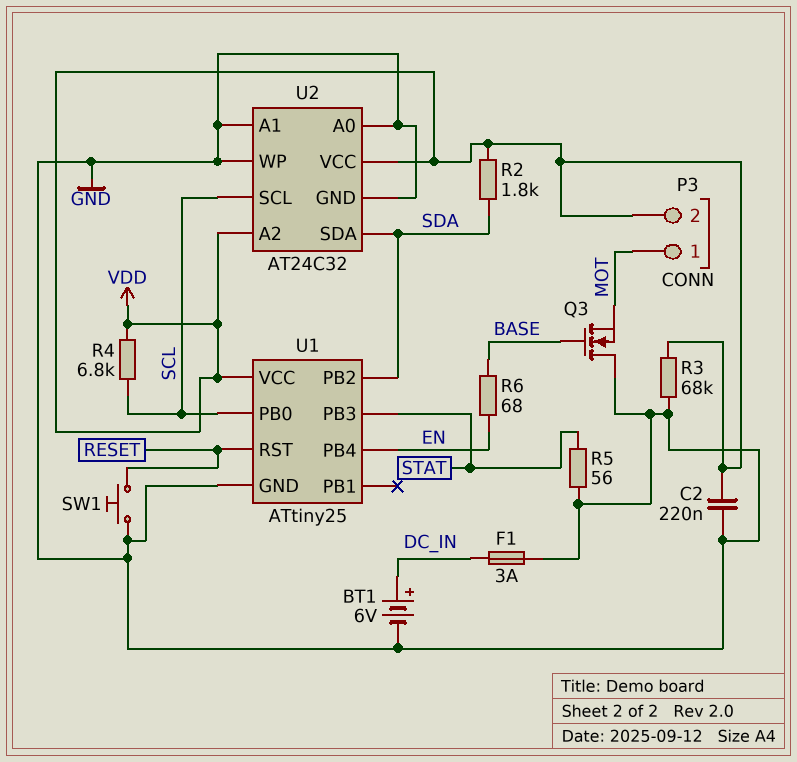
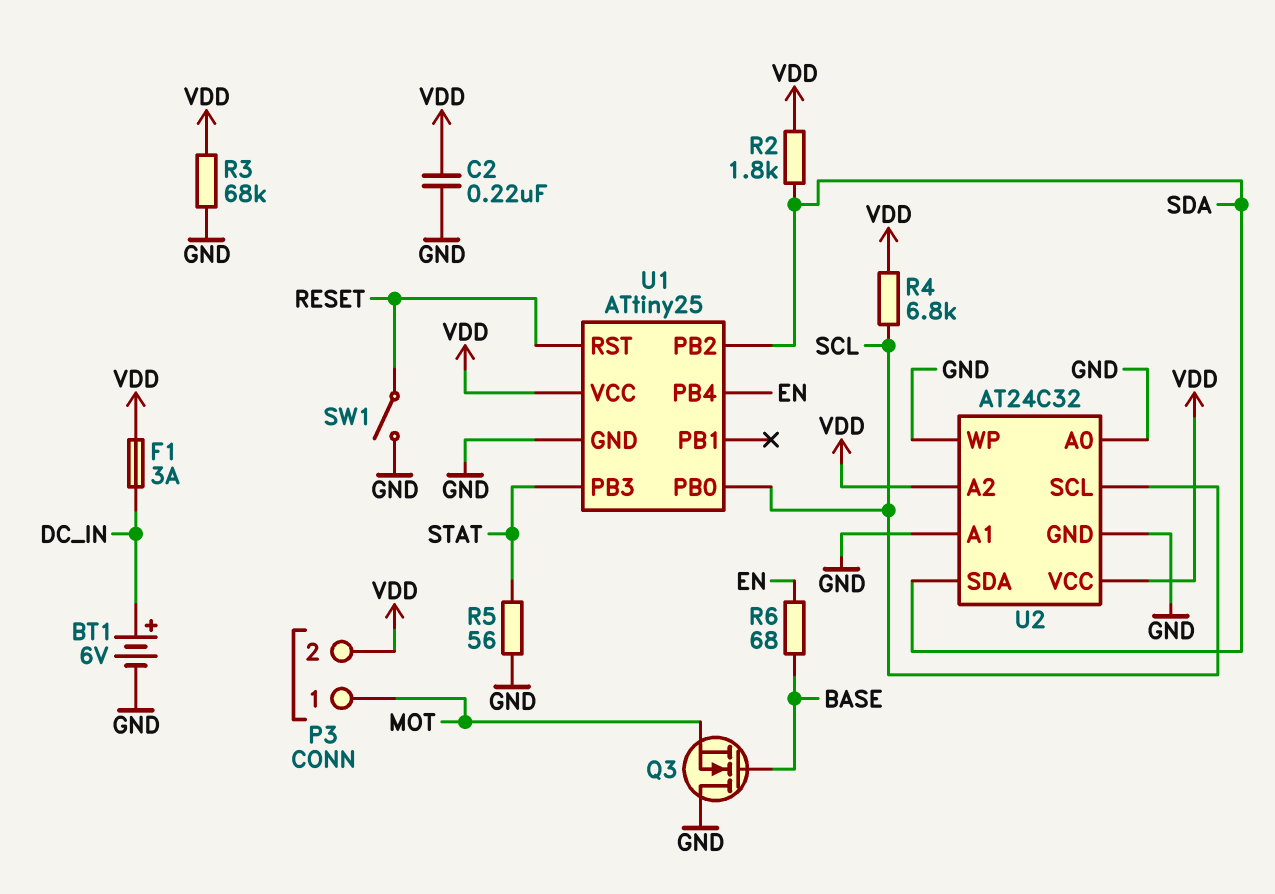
F1: 3A (DC_IN, GND) -> 3A (DC_IN, VDD)
SW1: button (GND, RESET) -> switch (GND, RESET)

